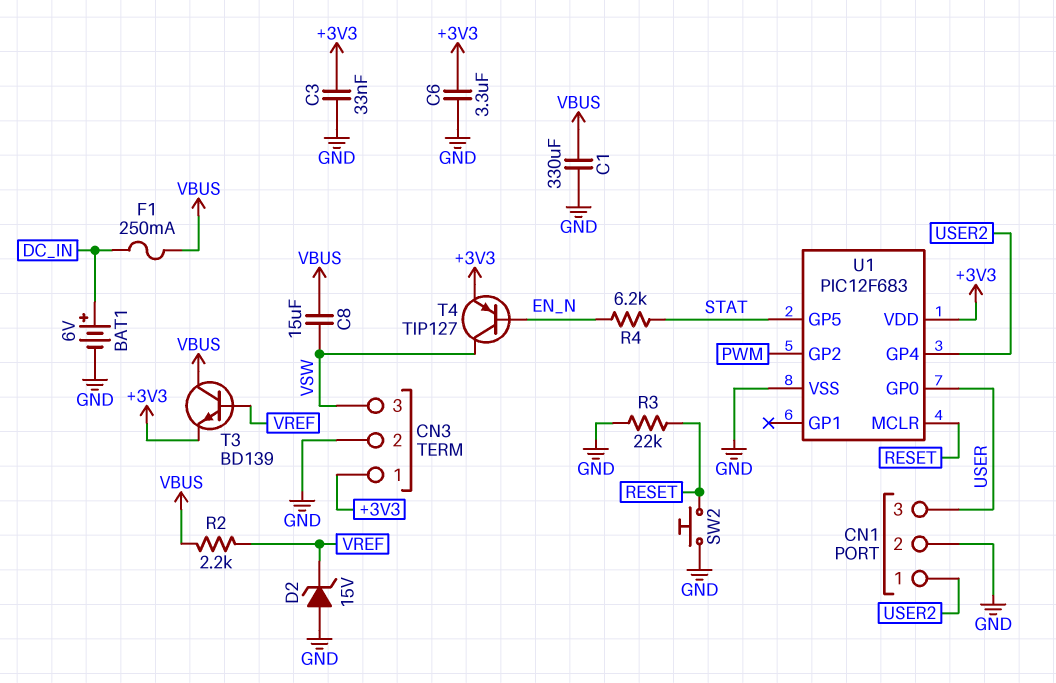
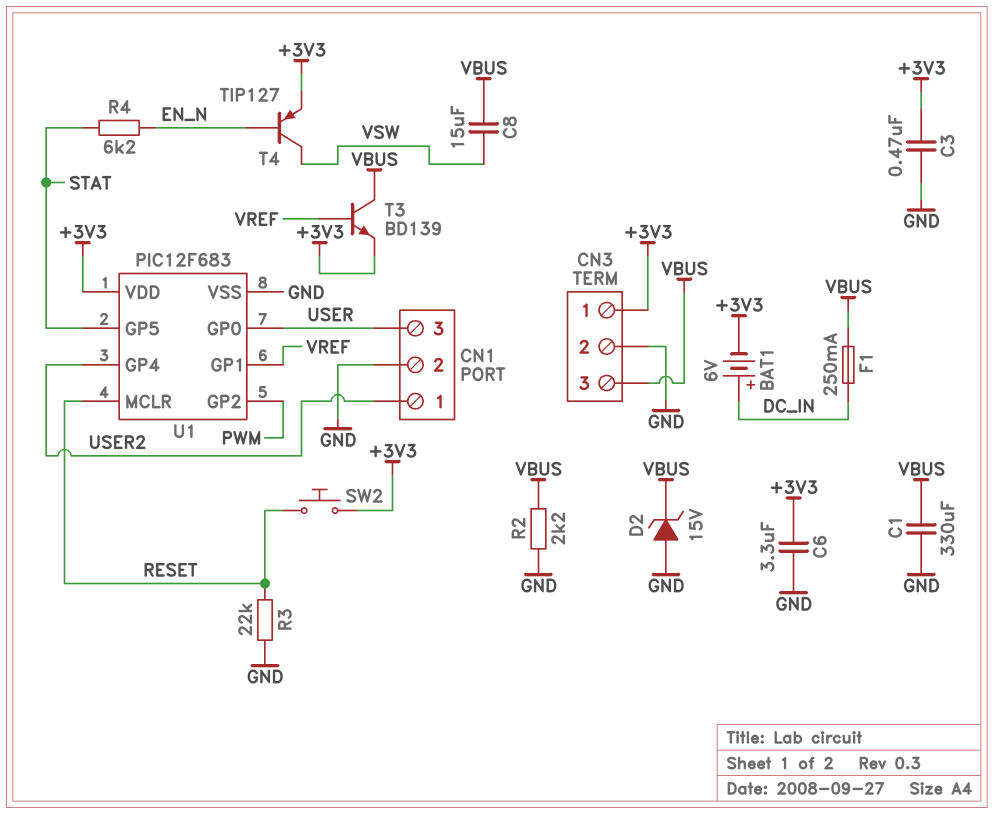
BAT1: 6V (plus DC_IN, minus GND) -> 6V (plus DC_IN, minus +3V3)
C3: 33nF (+3V3, GND) -> 470nF (+3V3, GND)
CN3 pin 3: VSW -> VBUS
D2: zener 15V (A GND, K VREF) -> zener 15V (A GND, K VBUS)
R2: 2.2k (VBUS, VREF) -> 2.2k (GND, VBUS)
SW2: button (GND, RESET) -> button (+3V3, RESET)
U1 pin GP1: none -> VREF

